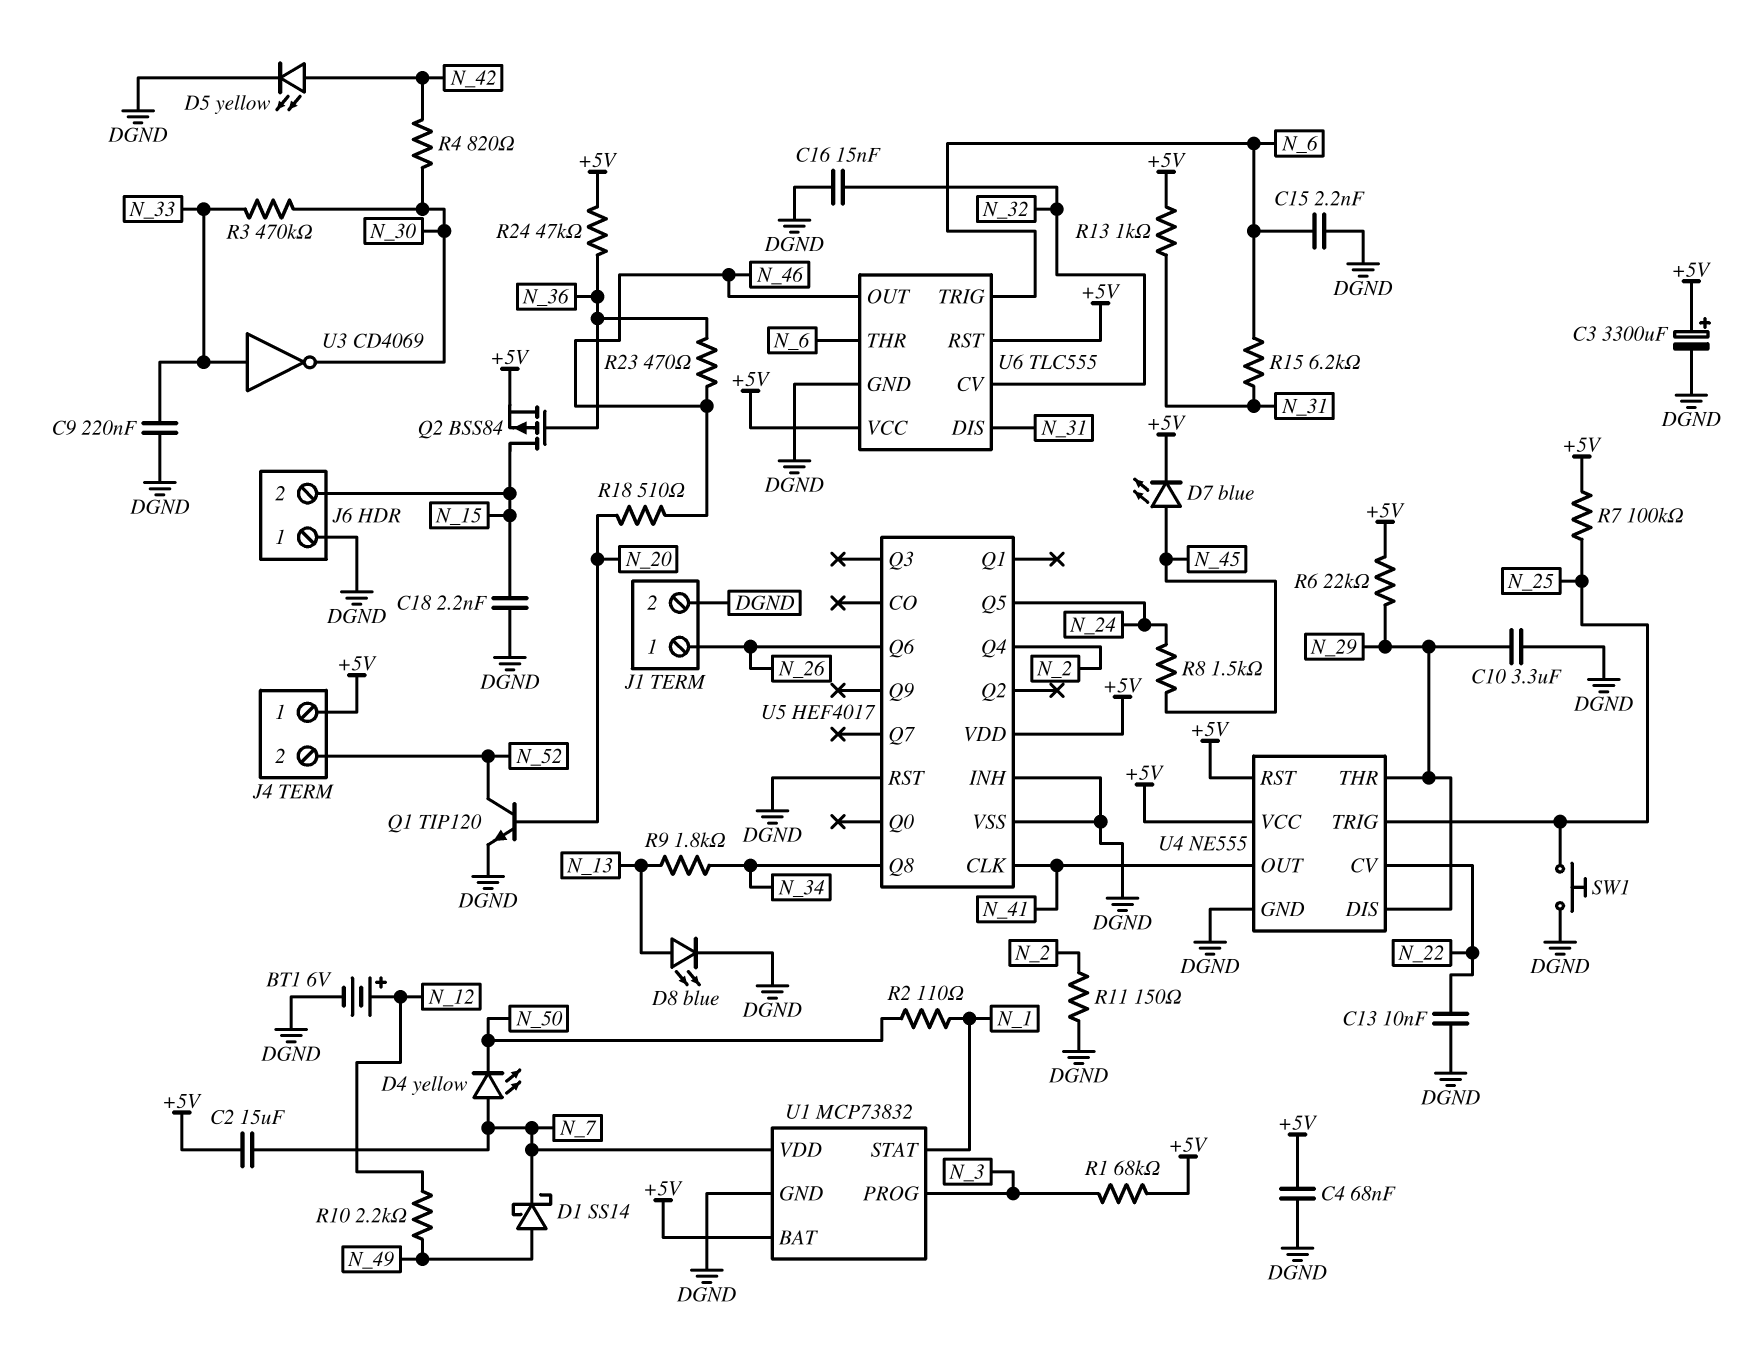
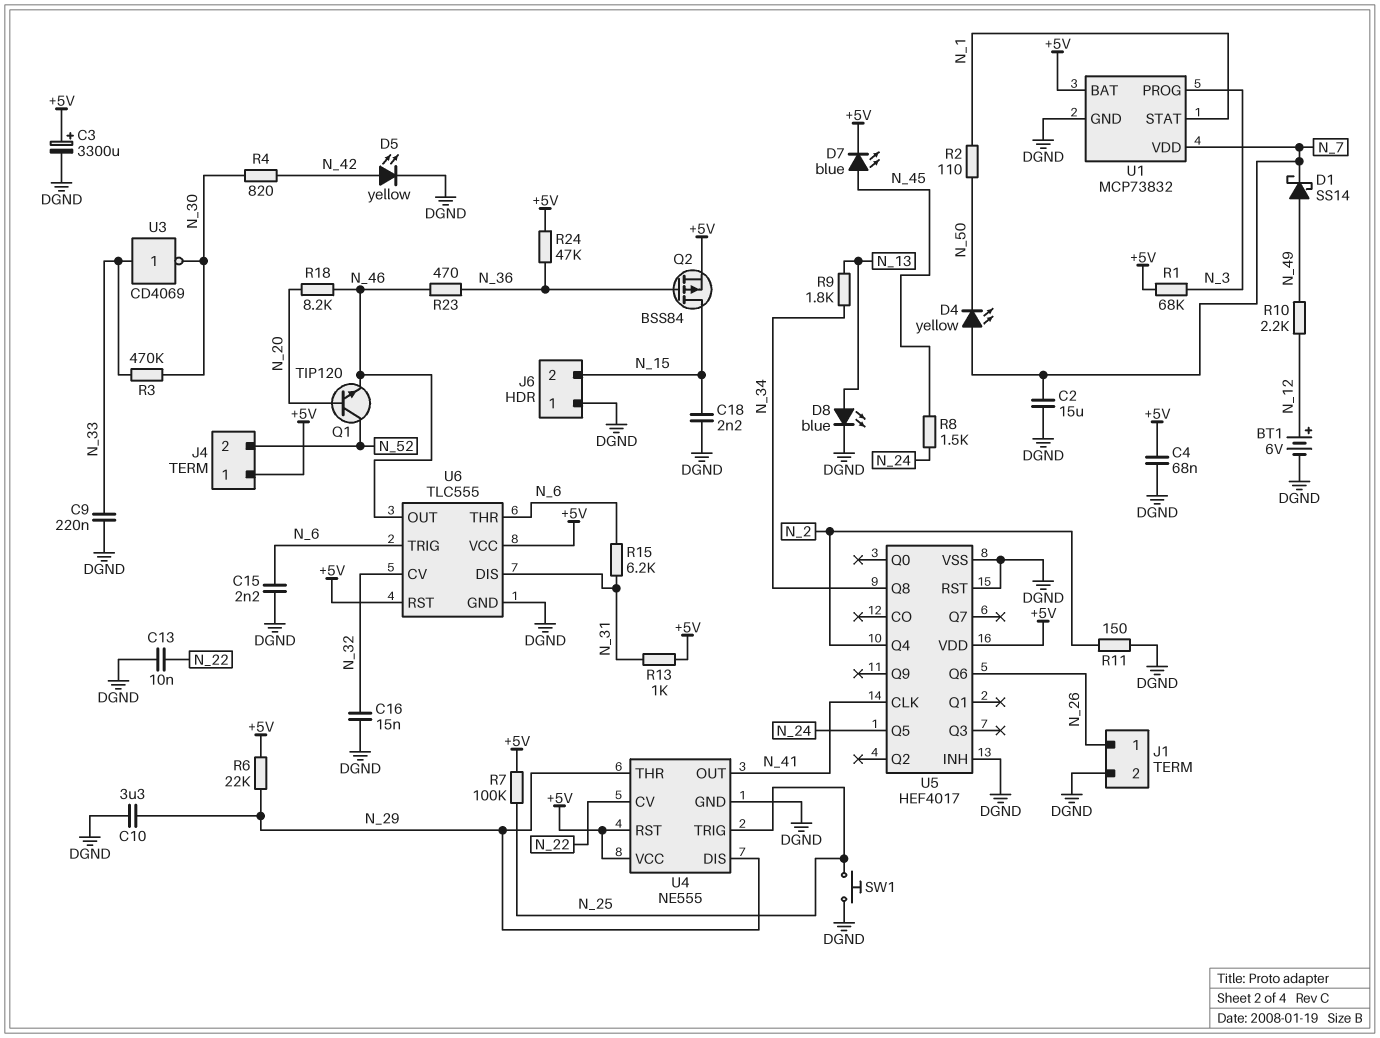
C2: 15uF (+5V, N_7) -> 15uF (DGND, N_7)
Q1: NPN TIP120 (B N_20, C N_52, E DGND) -> NPN TIP120 (B N_20, C N_52, E N_46)
R18: 510 (N_20, N_46) -> 8.2k (N_20, N_46)

